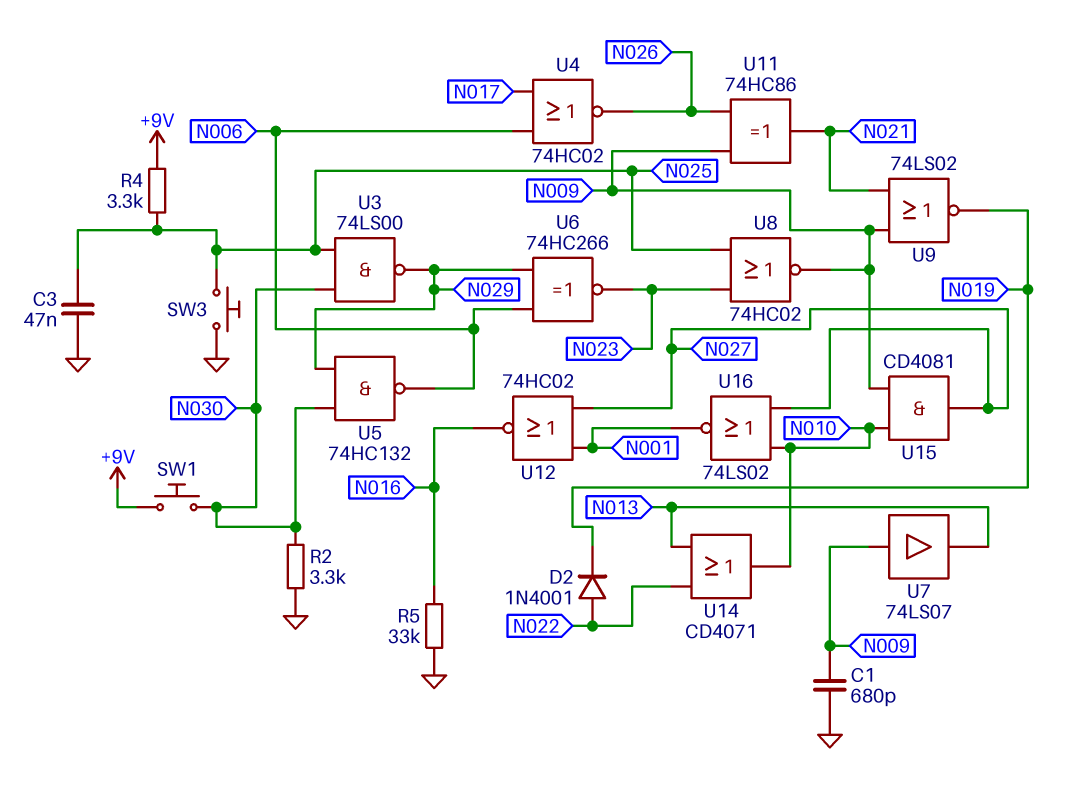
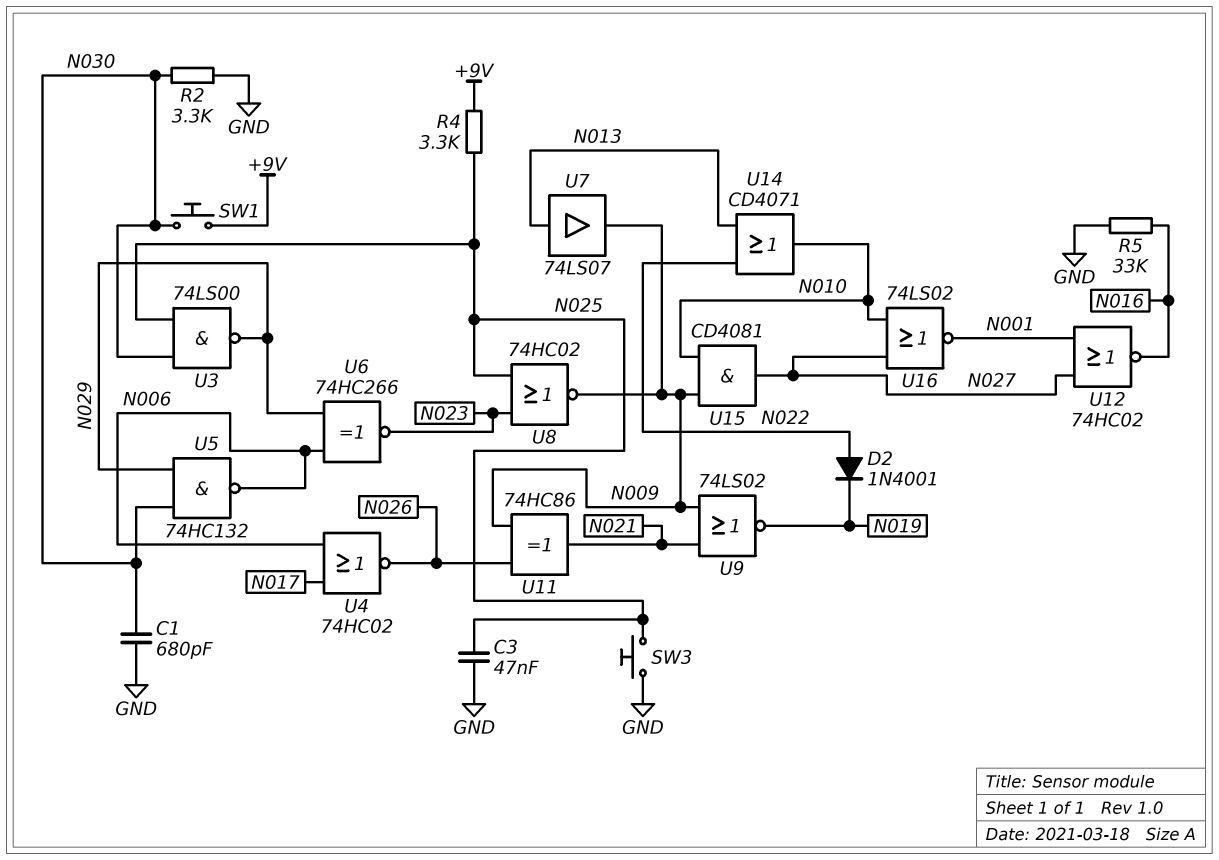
C1: 680pF (GND, N009) -> 680pF (GND, N030)
U7: buffer 74LS07 (in N009, out N013) -> buffer 74LS07 (in N013, out N009)

